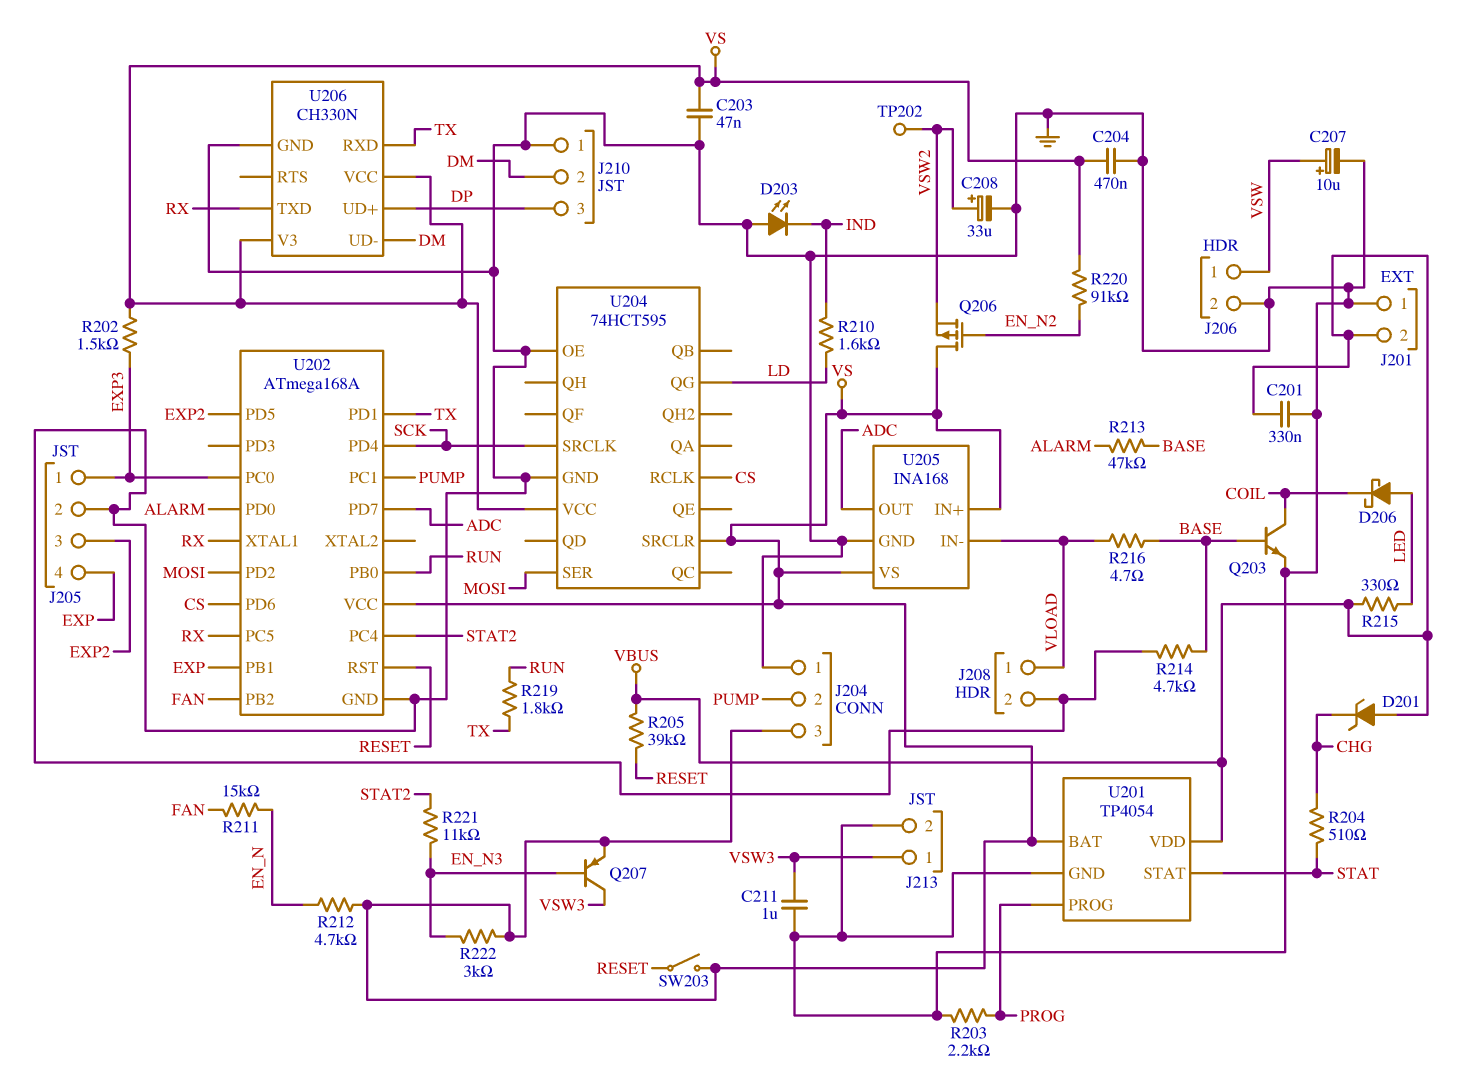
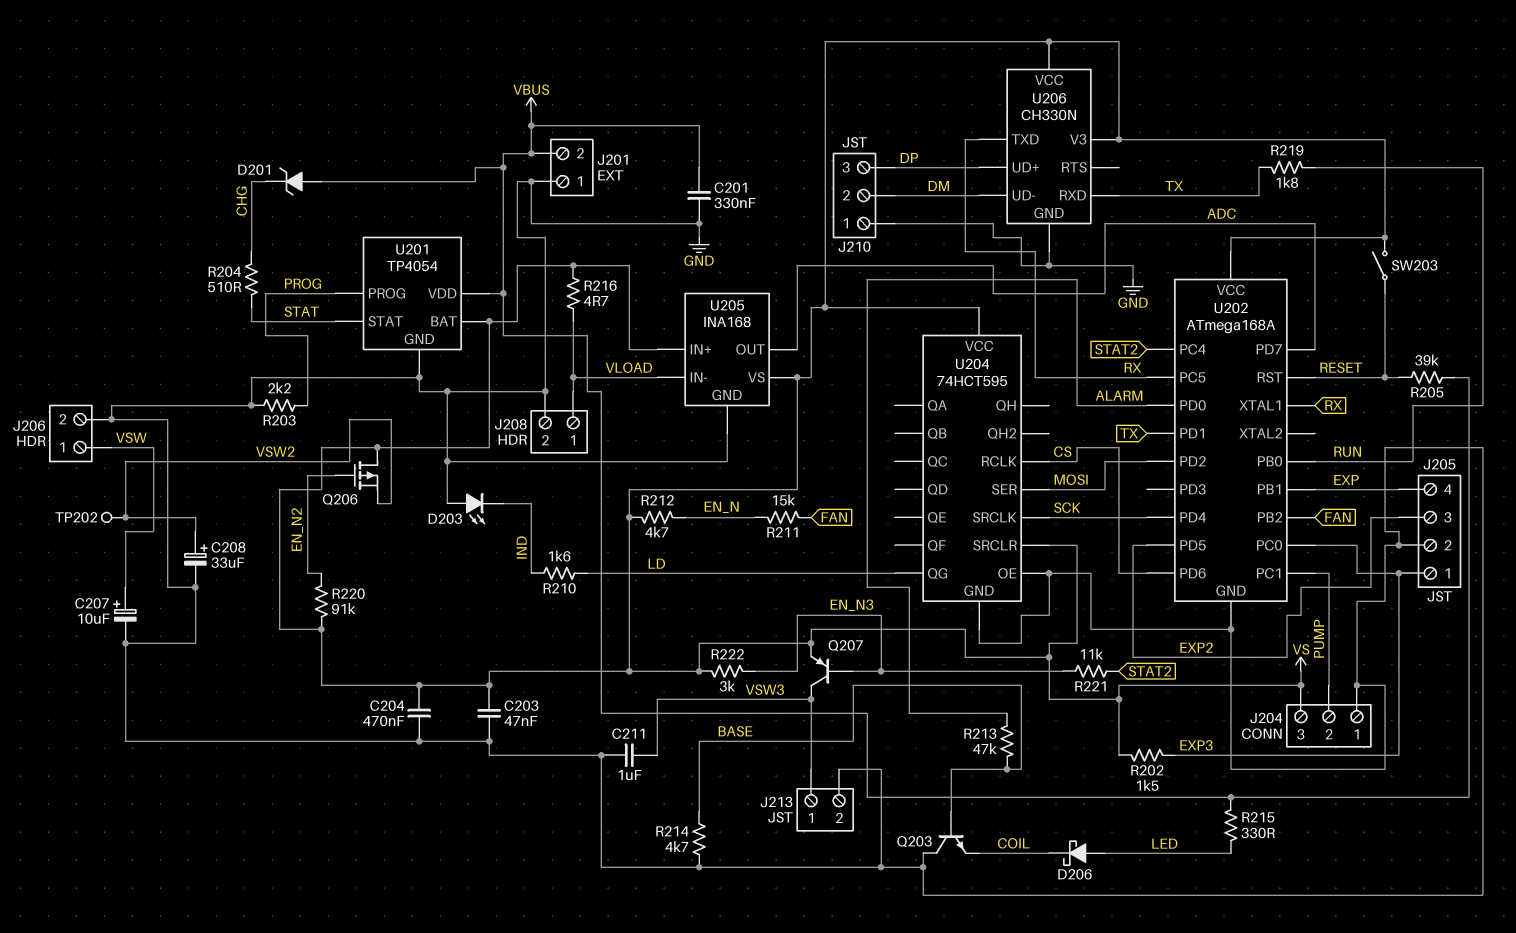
Q203: NPN (B BASE, C COIL, E GND) -> NPN (B BASE, C GND, E COIL)
R216: 4.7 (BASE, VLOAD) -> 4.7 (VLOAD, VS)

